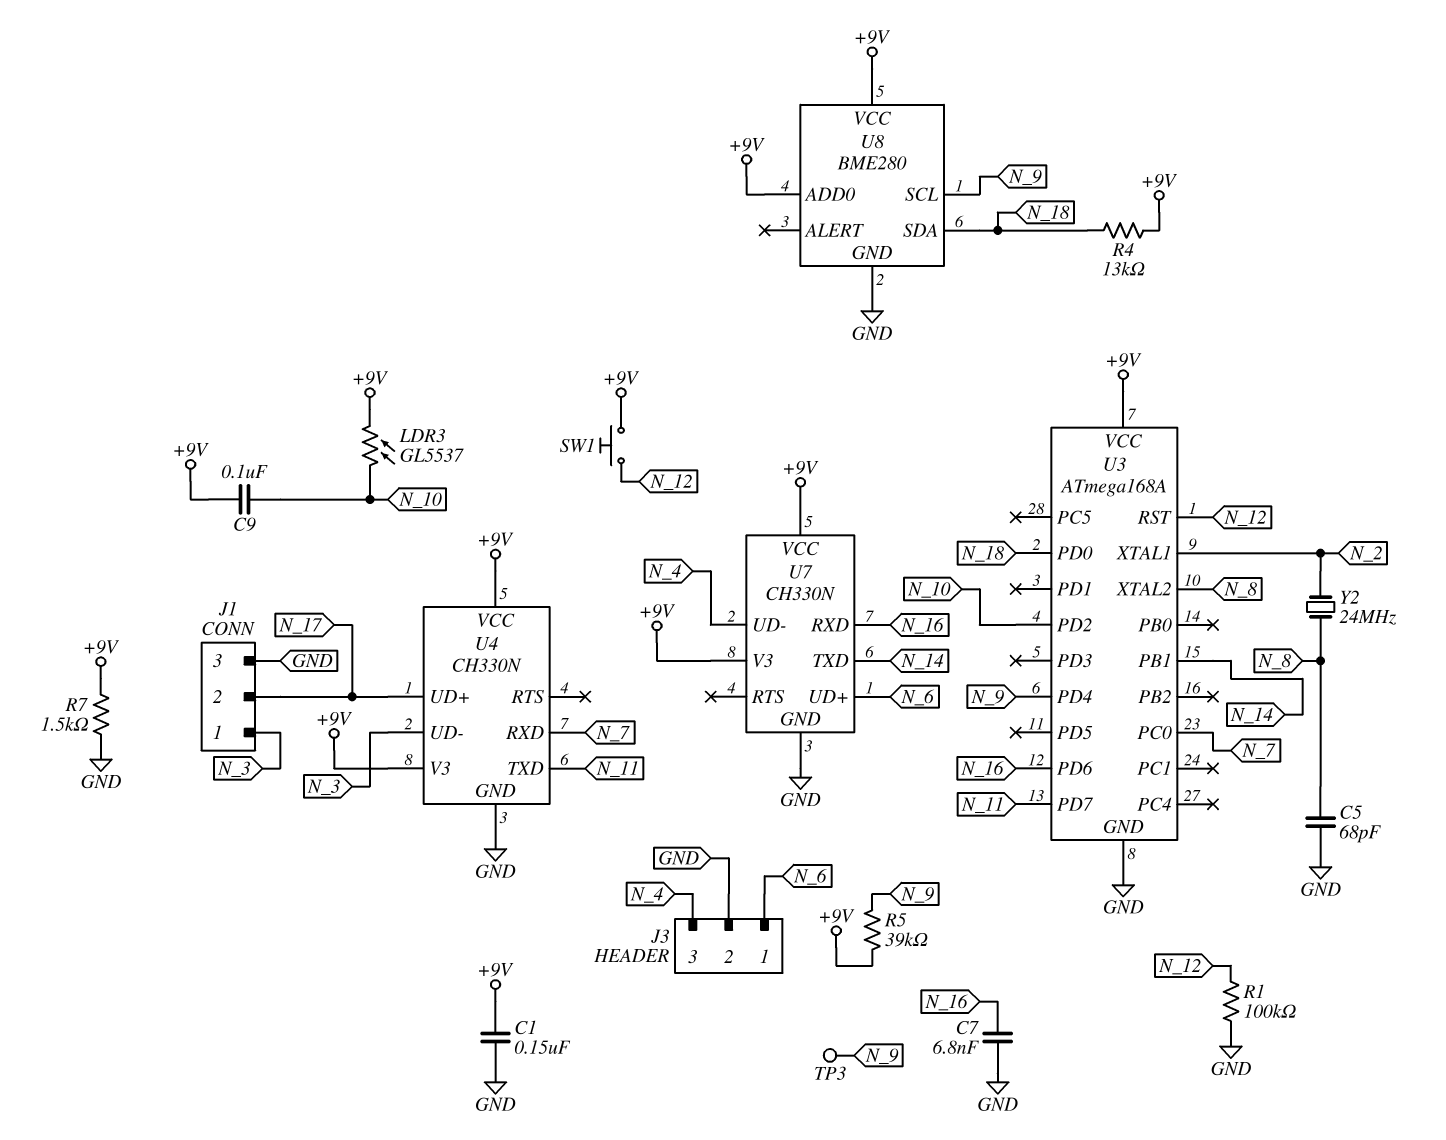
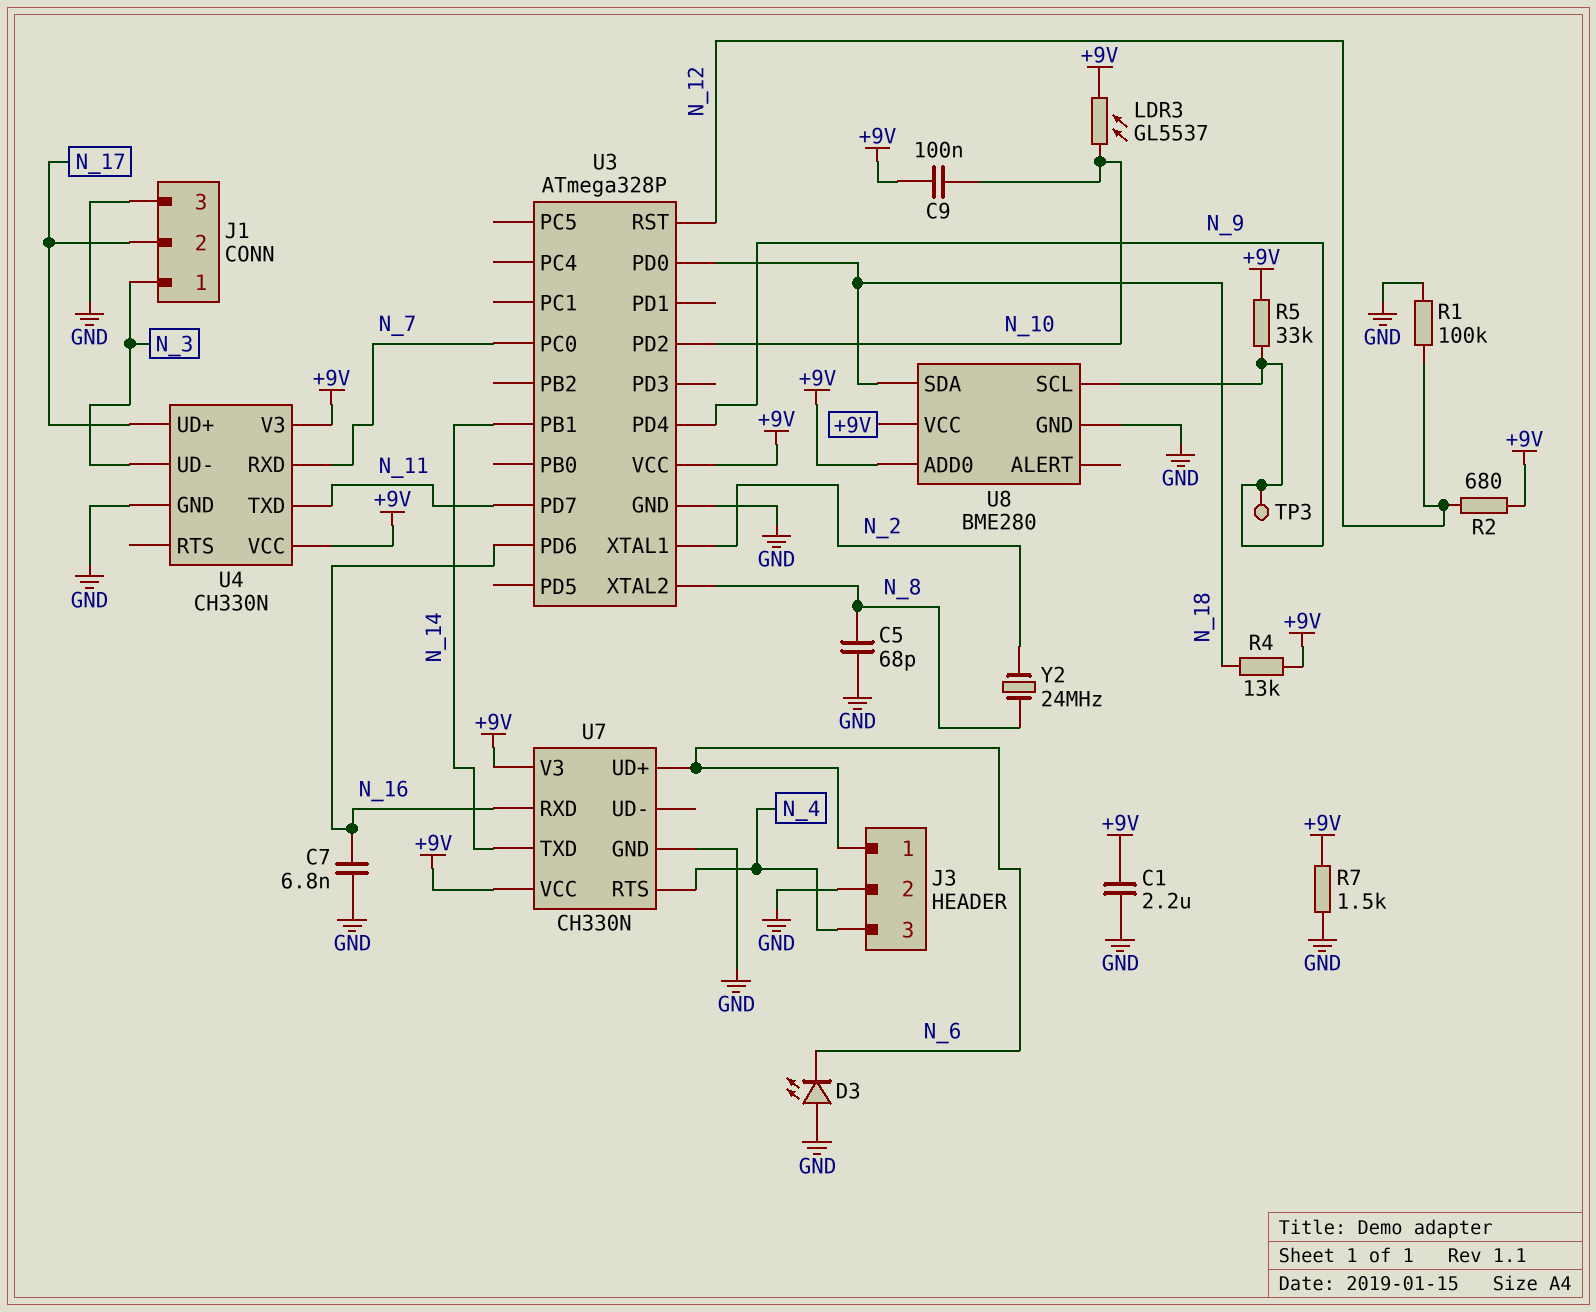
C1: 150nF (+9V, GND) -> 2.2uF (+9V, GND)
D3: none -> LED (A GND, K N_6)
R2: none -> 680 (+9V, N_12)
R5: 39k (+9V, N_9) -> 33k (+9V, N_9)
SW1: button (+9V, N_12) -> none
U3: ATmega168A -> ATmega328P
U7 pin RTS: none -> N_4
U7 pin UD-: N_4 -> none

